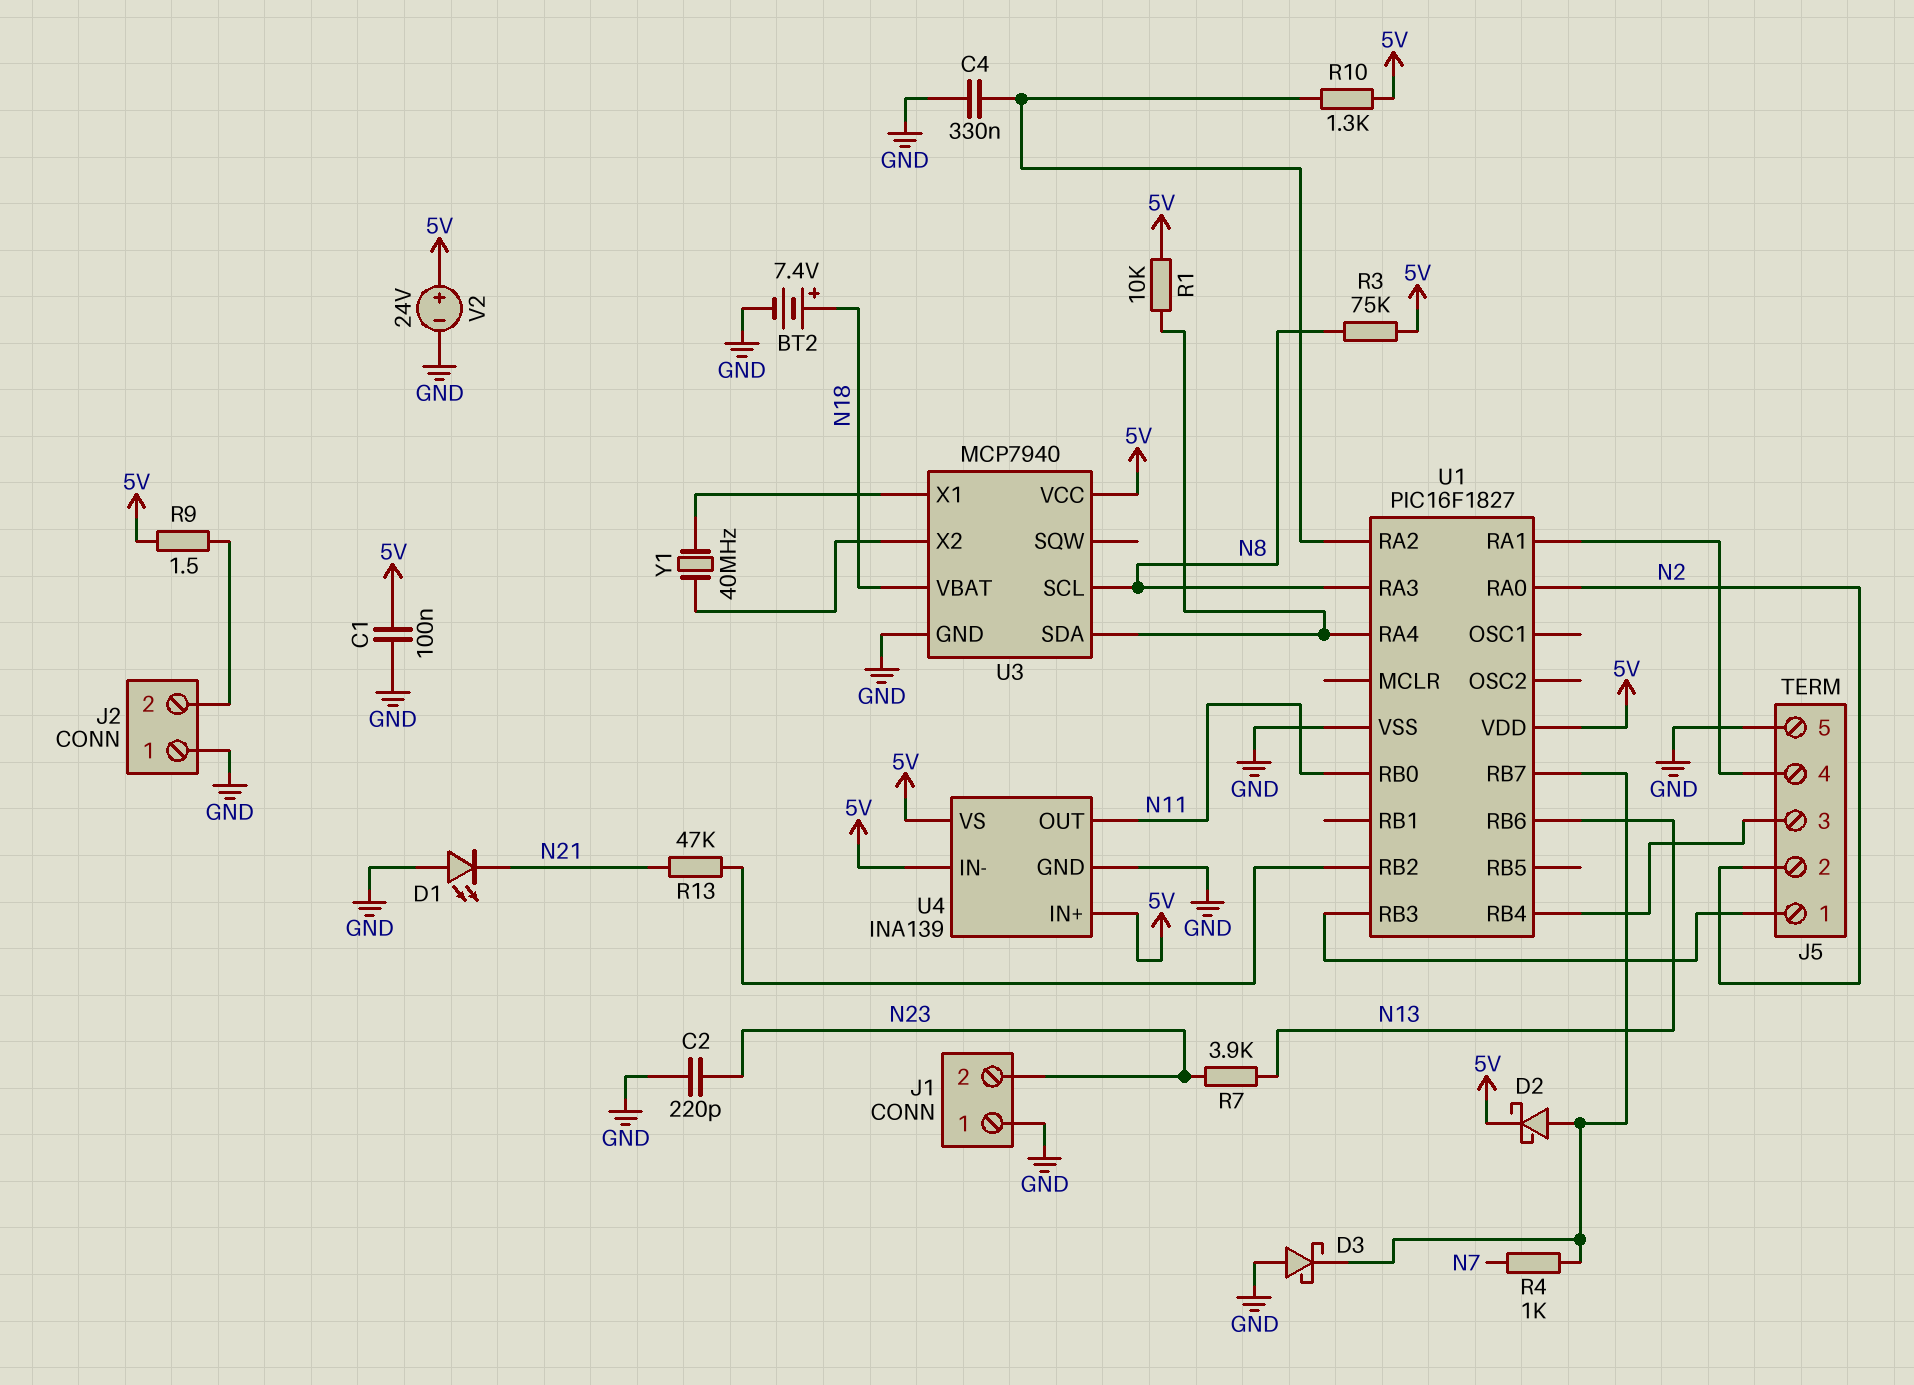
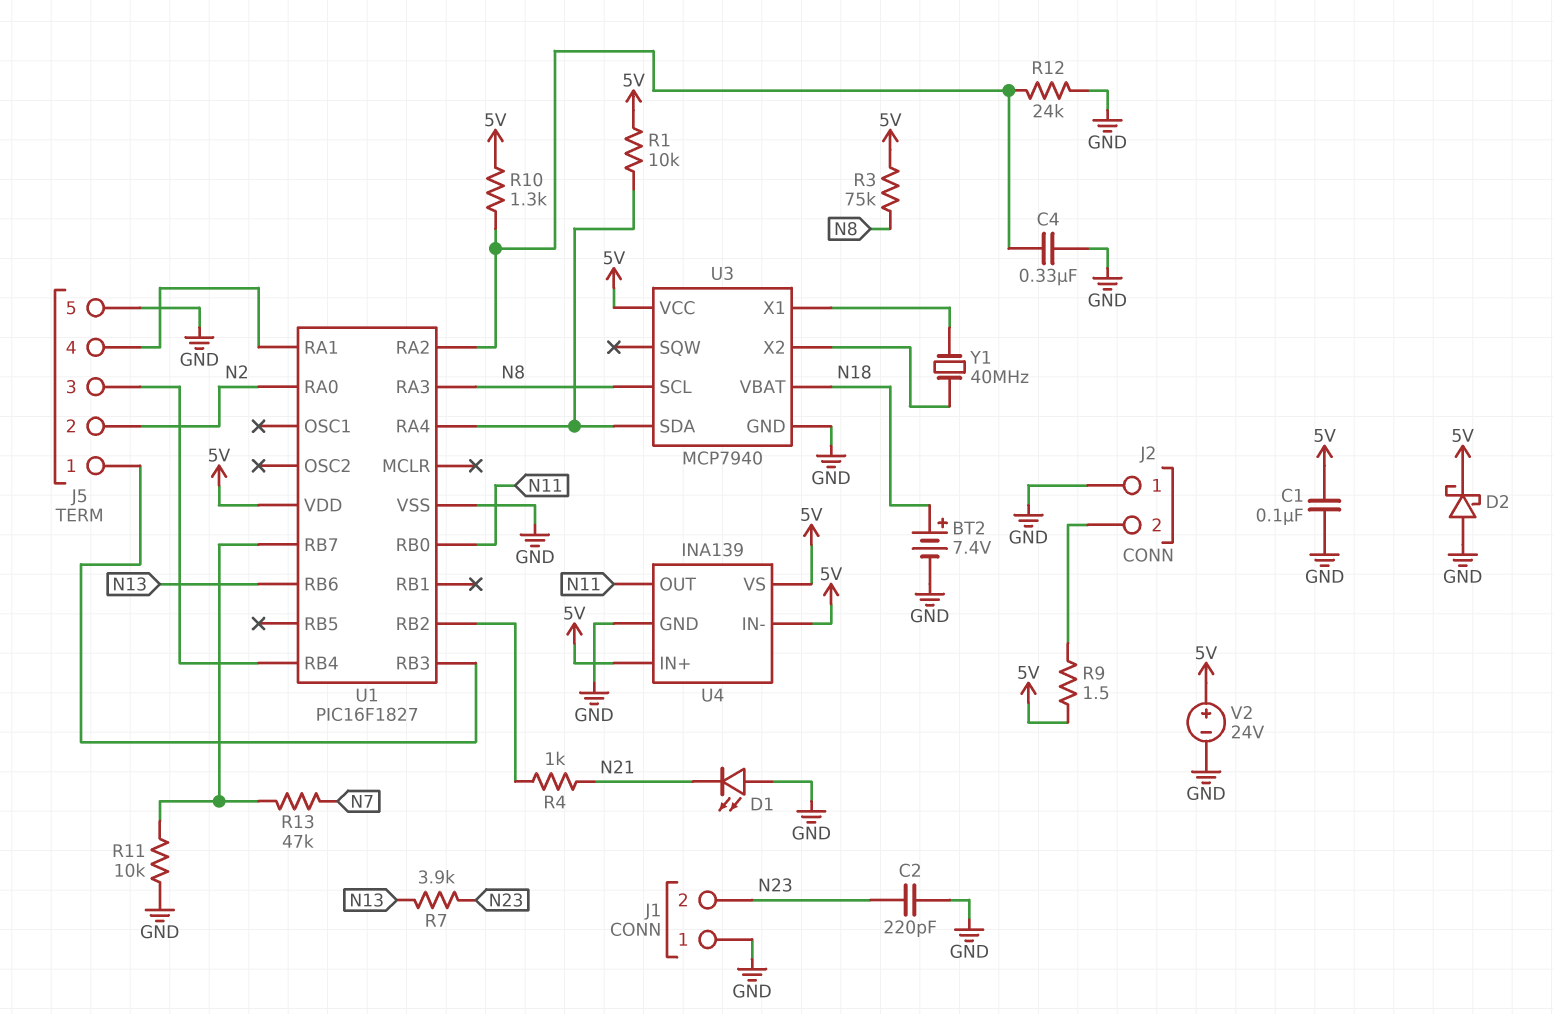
D2: schottky (A U1/RB7, K 5V) -> schottky (A GND, K 5V)
D3: schottky (A GND, K U1/RB7) -> none
R4: 1k (N7, U1/RB7) -> 1k (N21, U1/RB2)
R11: none -> 10k (GND, U1/RB7)
R12: none -> 24k (GND, U1/RA2)
R13: 47k (N21, U1/RB2) -> 47k (N7, U1/RB7)

